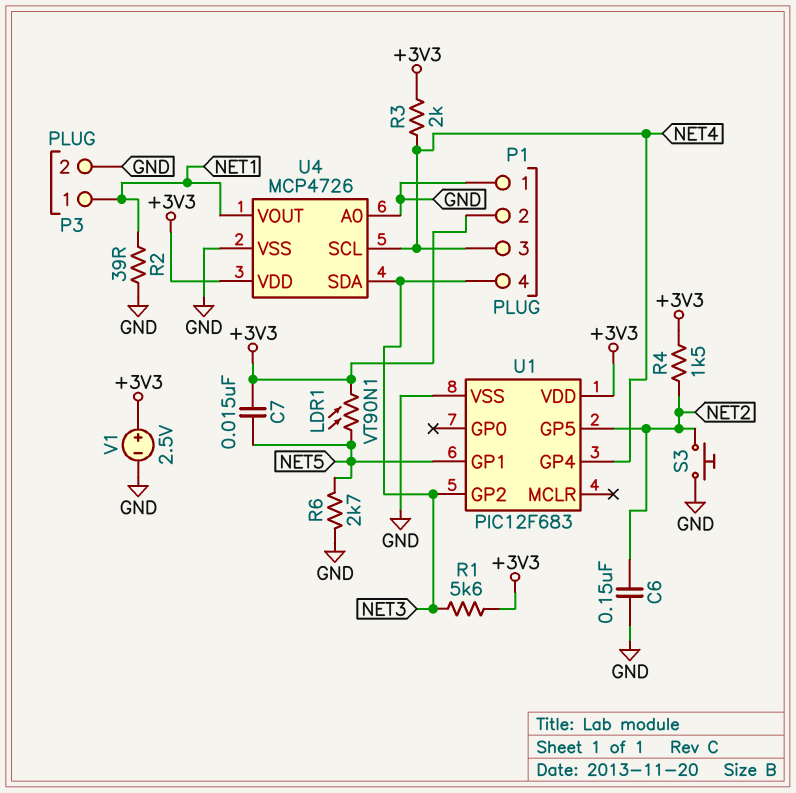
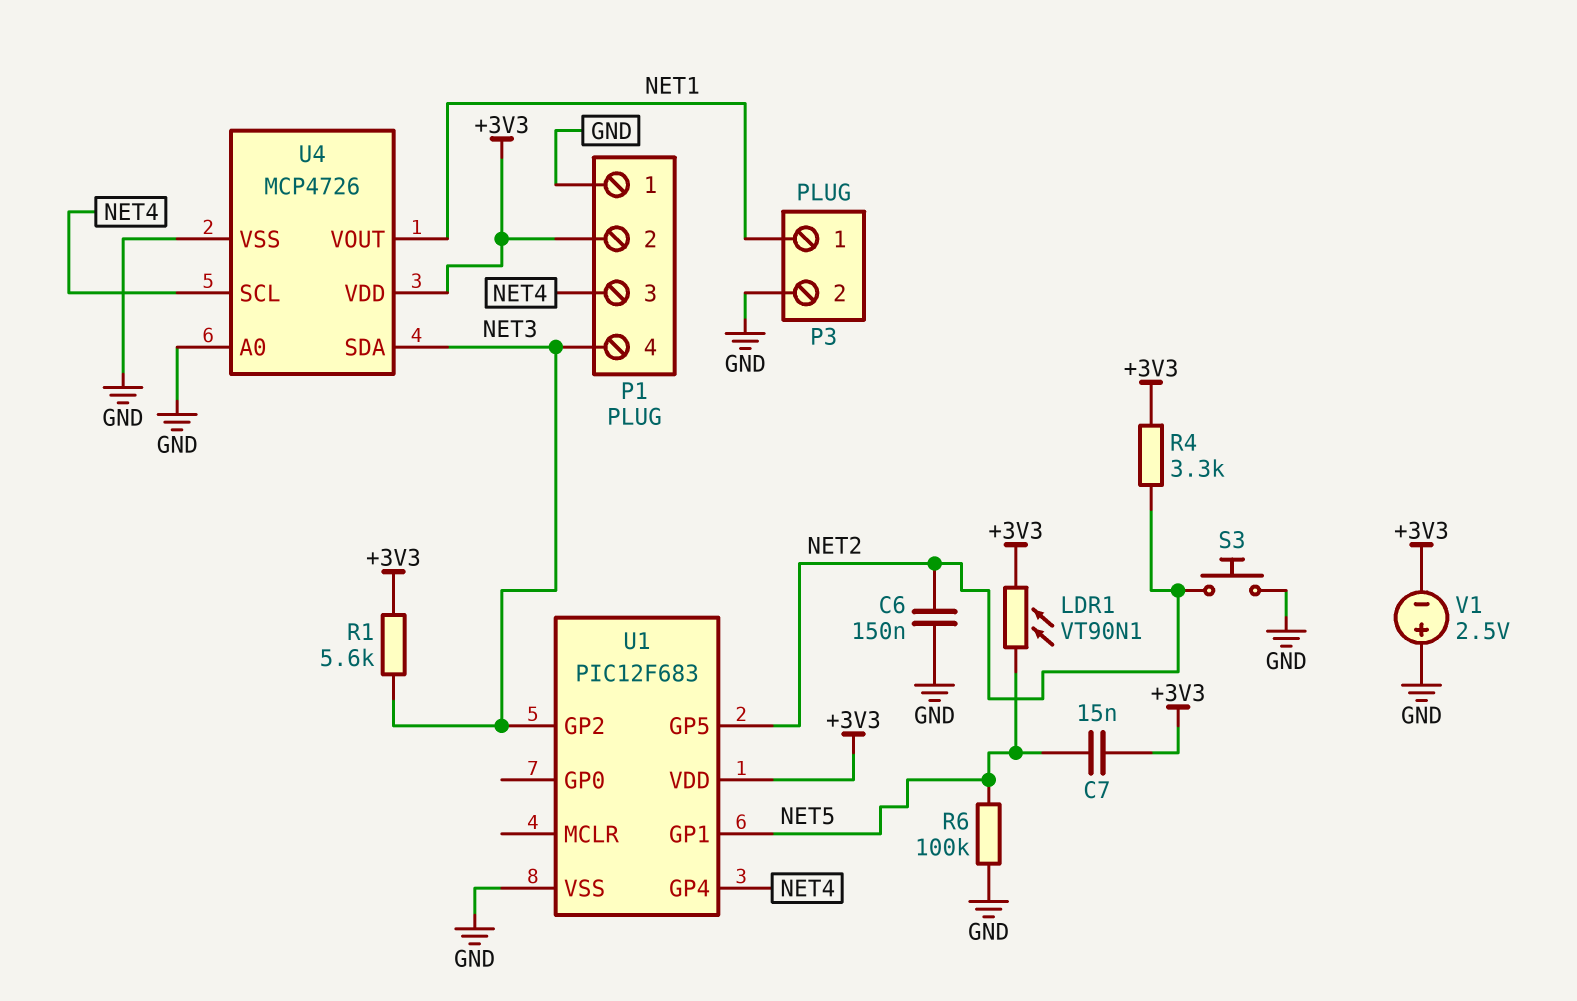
R2: 39 (GND, NET1) -> none
R3: 2k (+3V3, NET4) -> none
R4: 1.5k (+3V3, NET2) -> 3.3k (+3V3, NET2)
R6: 2.7k (GND, NET5) -> 100k (GND, NET5)
V1: 2.5V (plus +3V3, minus GND) -> 2.5V (plus GND, minus +3V3)

